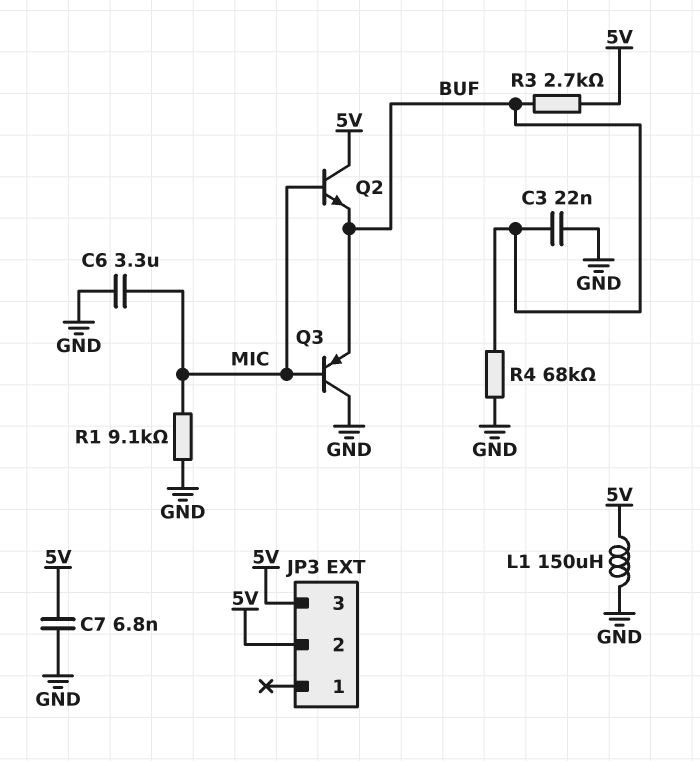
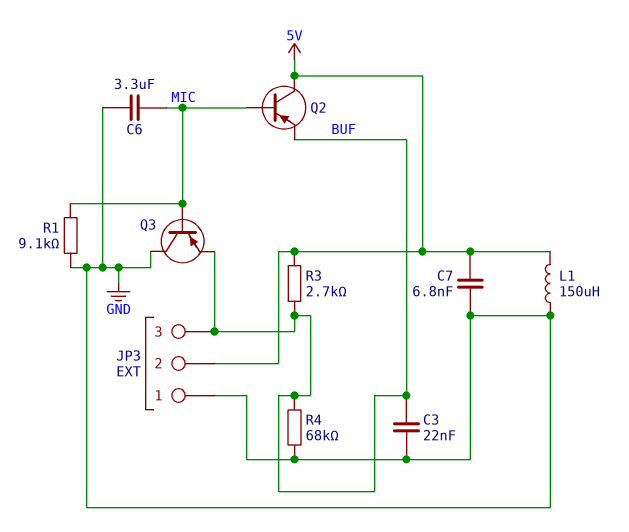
JP3 pin 1: none -> GND
JP3 pin 3: 5V -> BUF
Q2: NPN (B MIC, C 5V, E BUF) -> PNP (B MIC, C 5V, E BUF)

